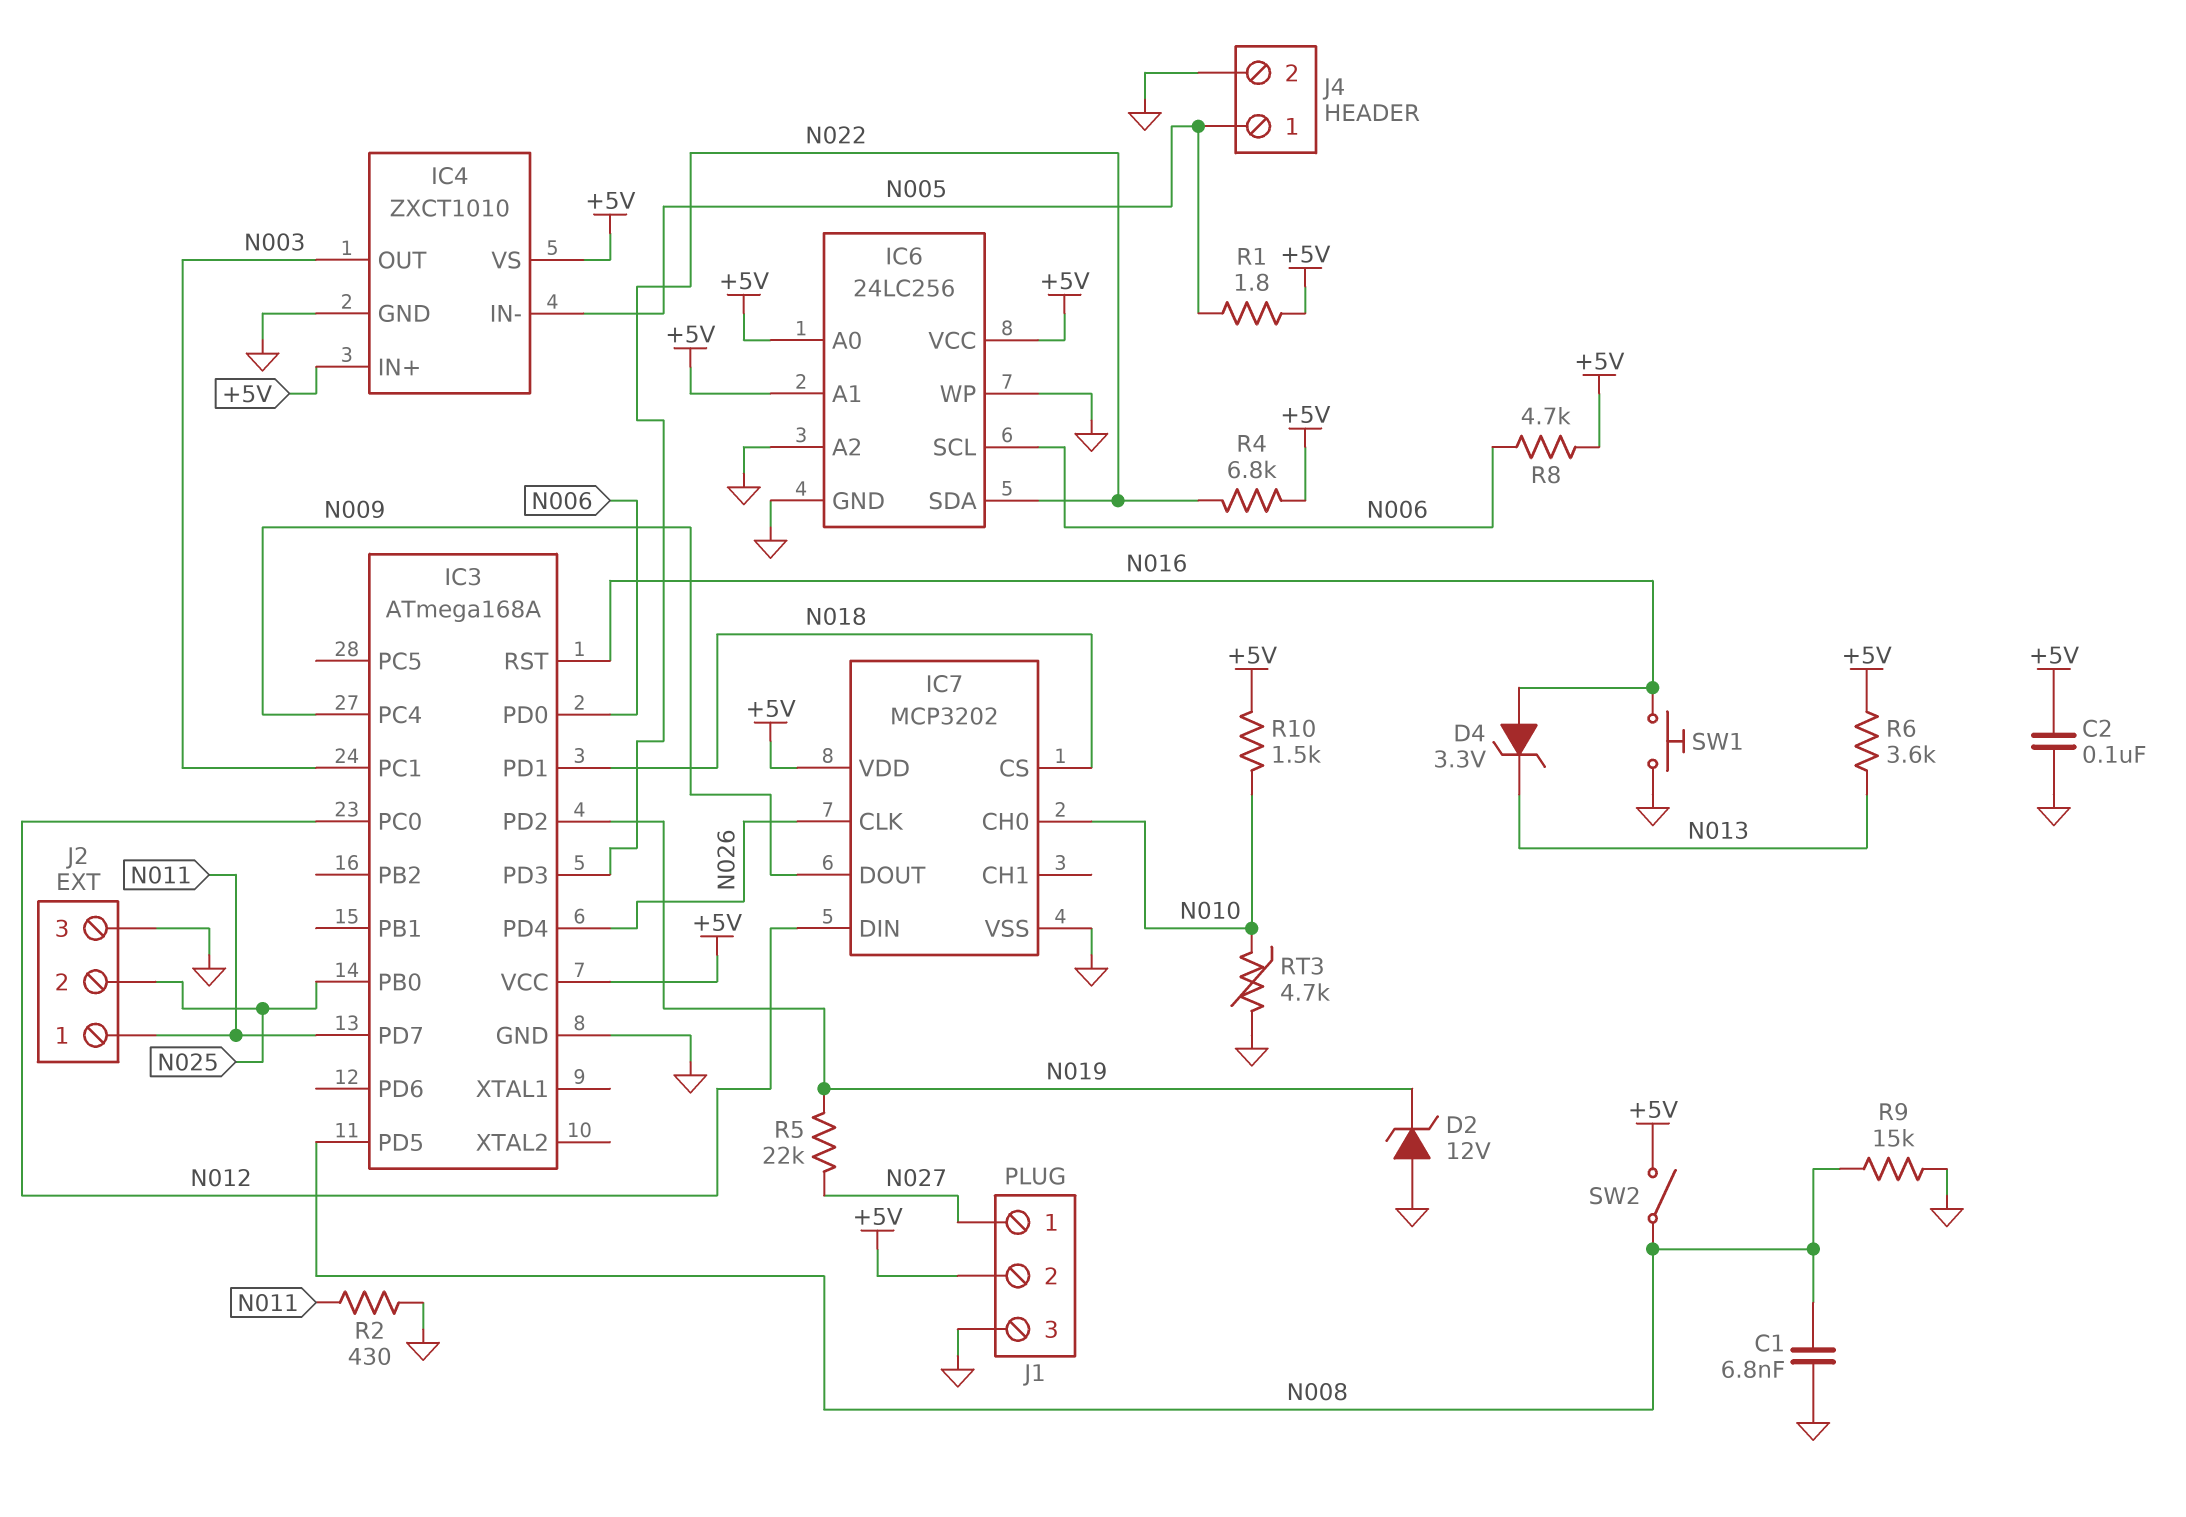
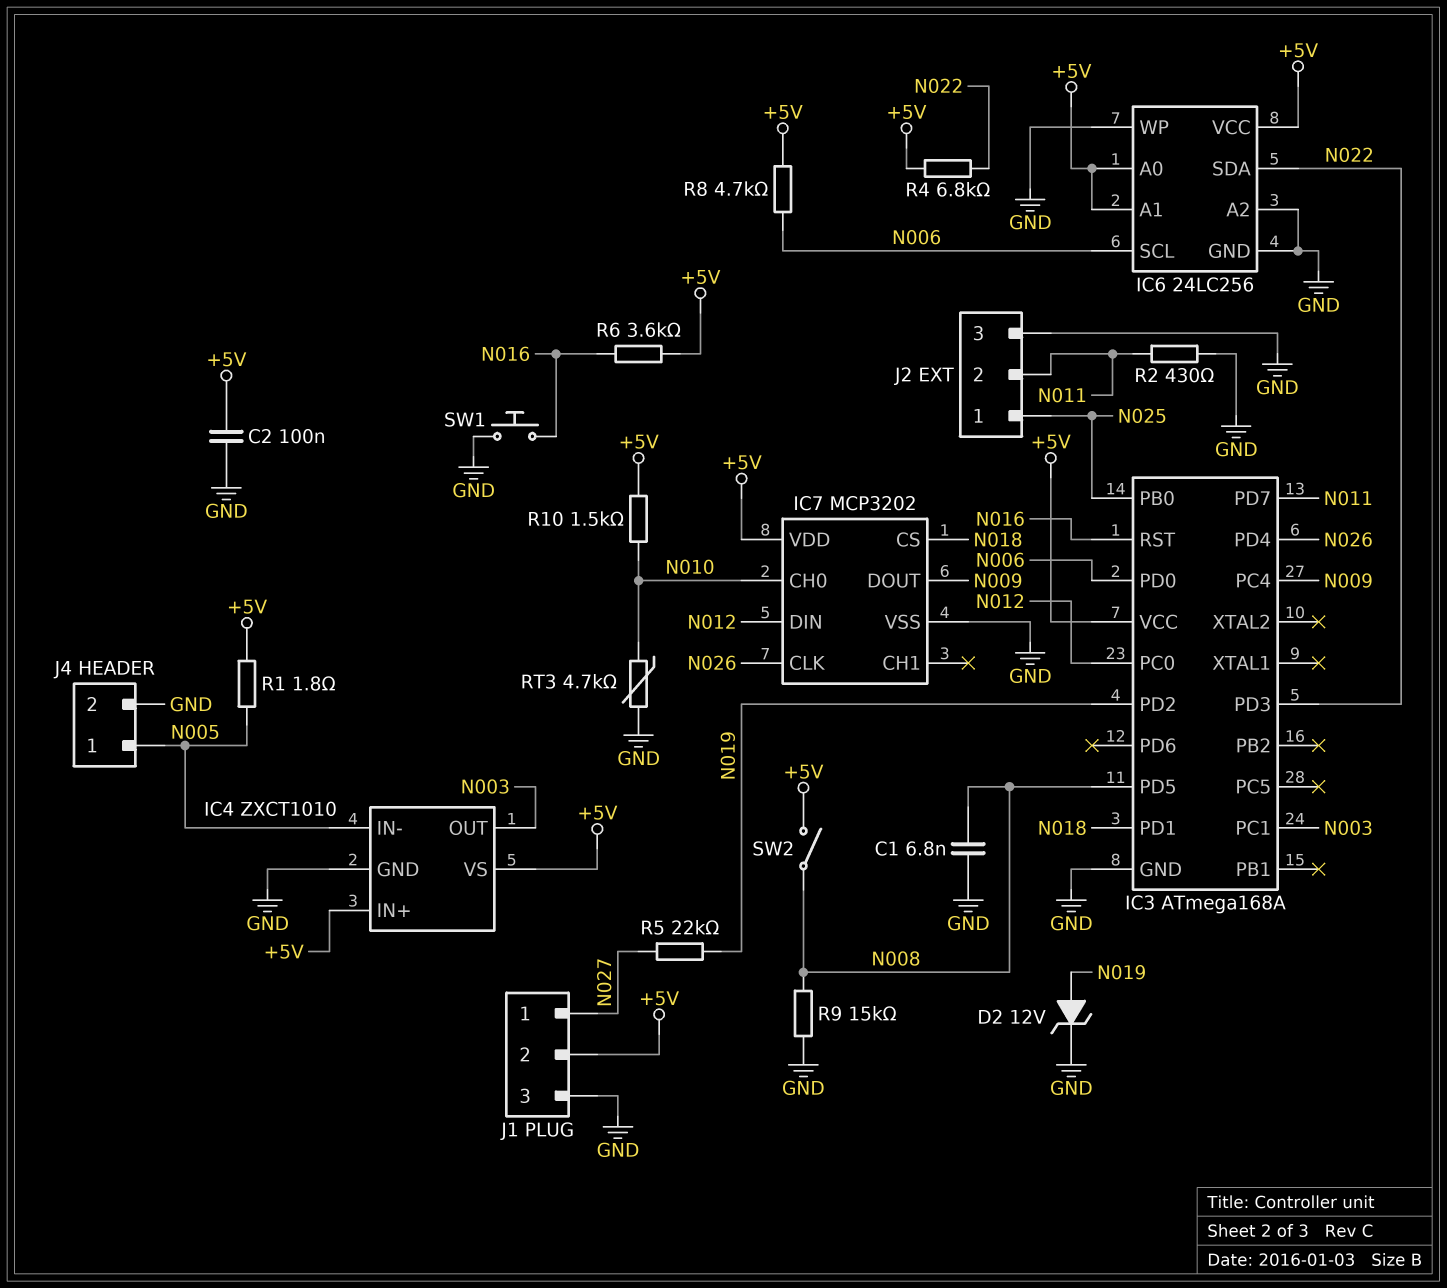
D2: zener 12V (A GND, K N019) -> zener 12V (A N019, K GND)
D4: zener 3.3V (A N016, K N013) -> none
J2 pin 1: N011 -> N025
J2 pin 2: N025 -> N011
R6: 3.6k (+5V, N013) -> 3.6k (+5V, N016)

